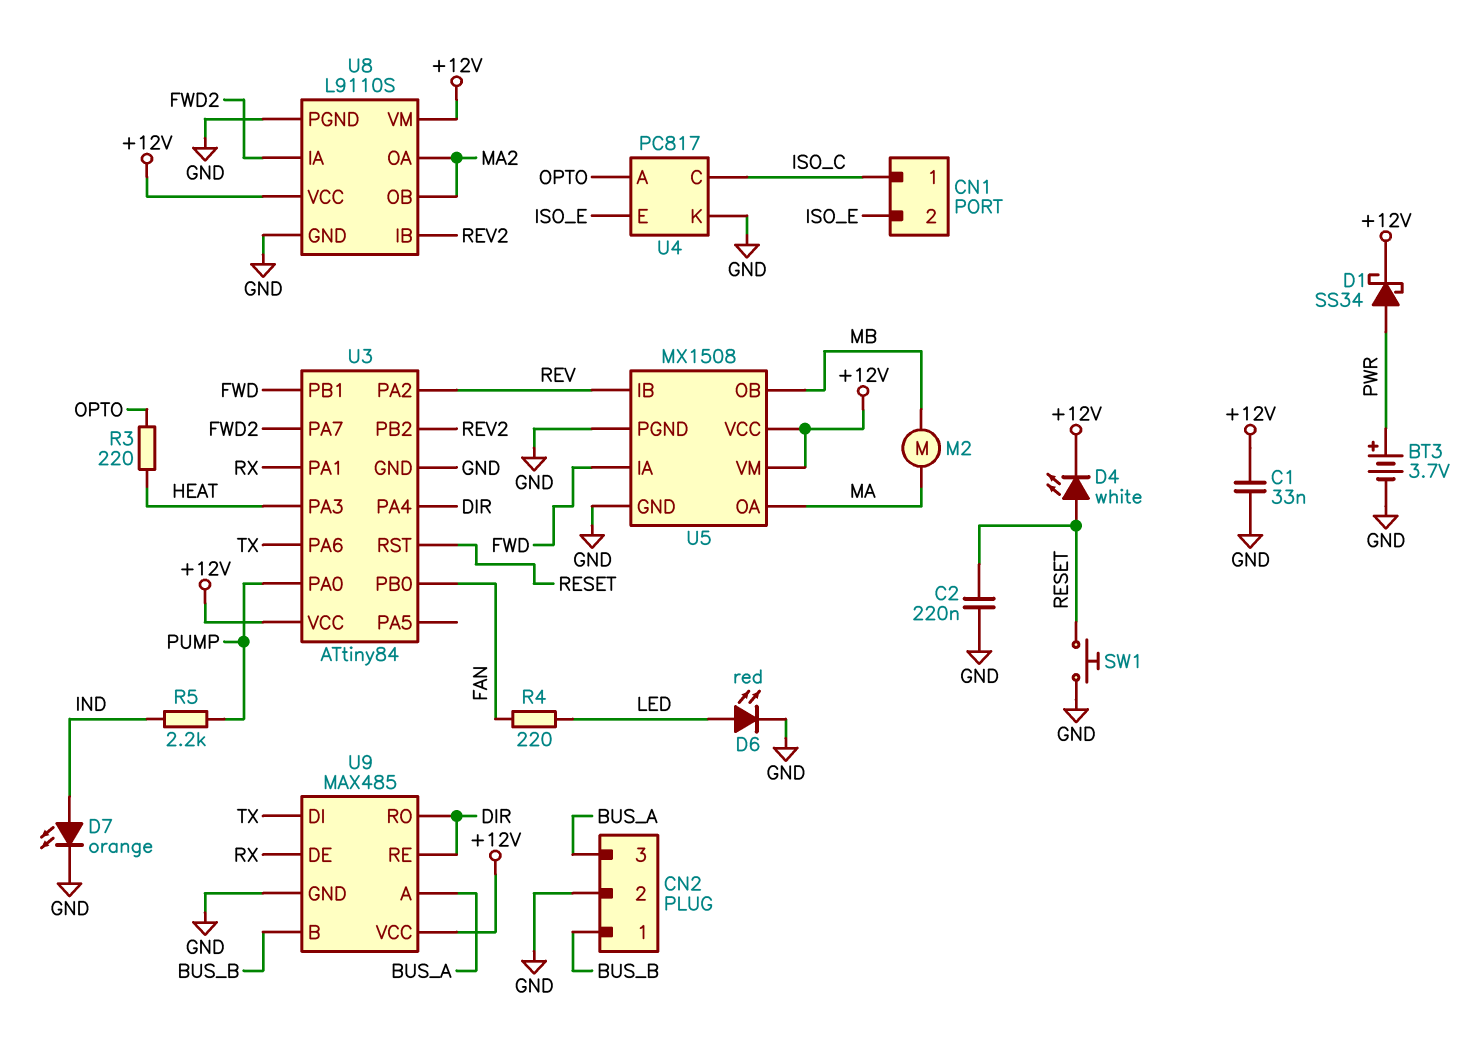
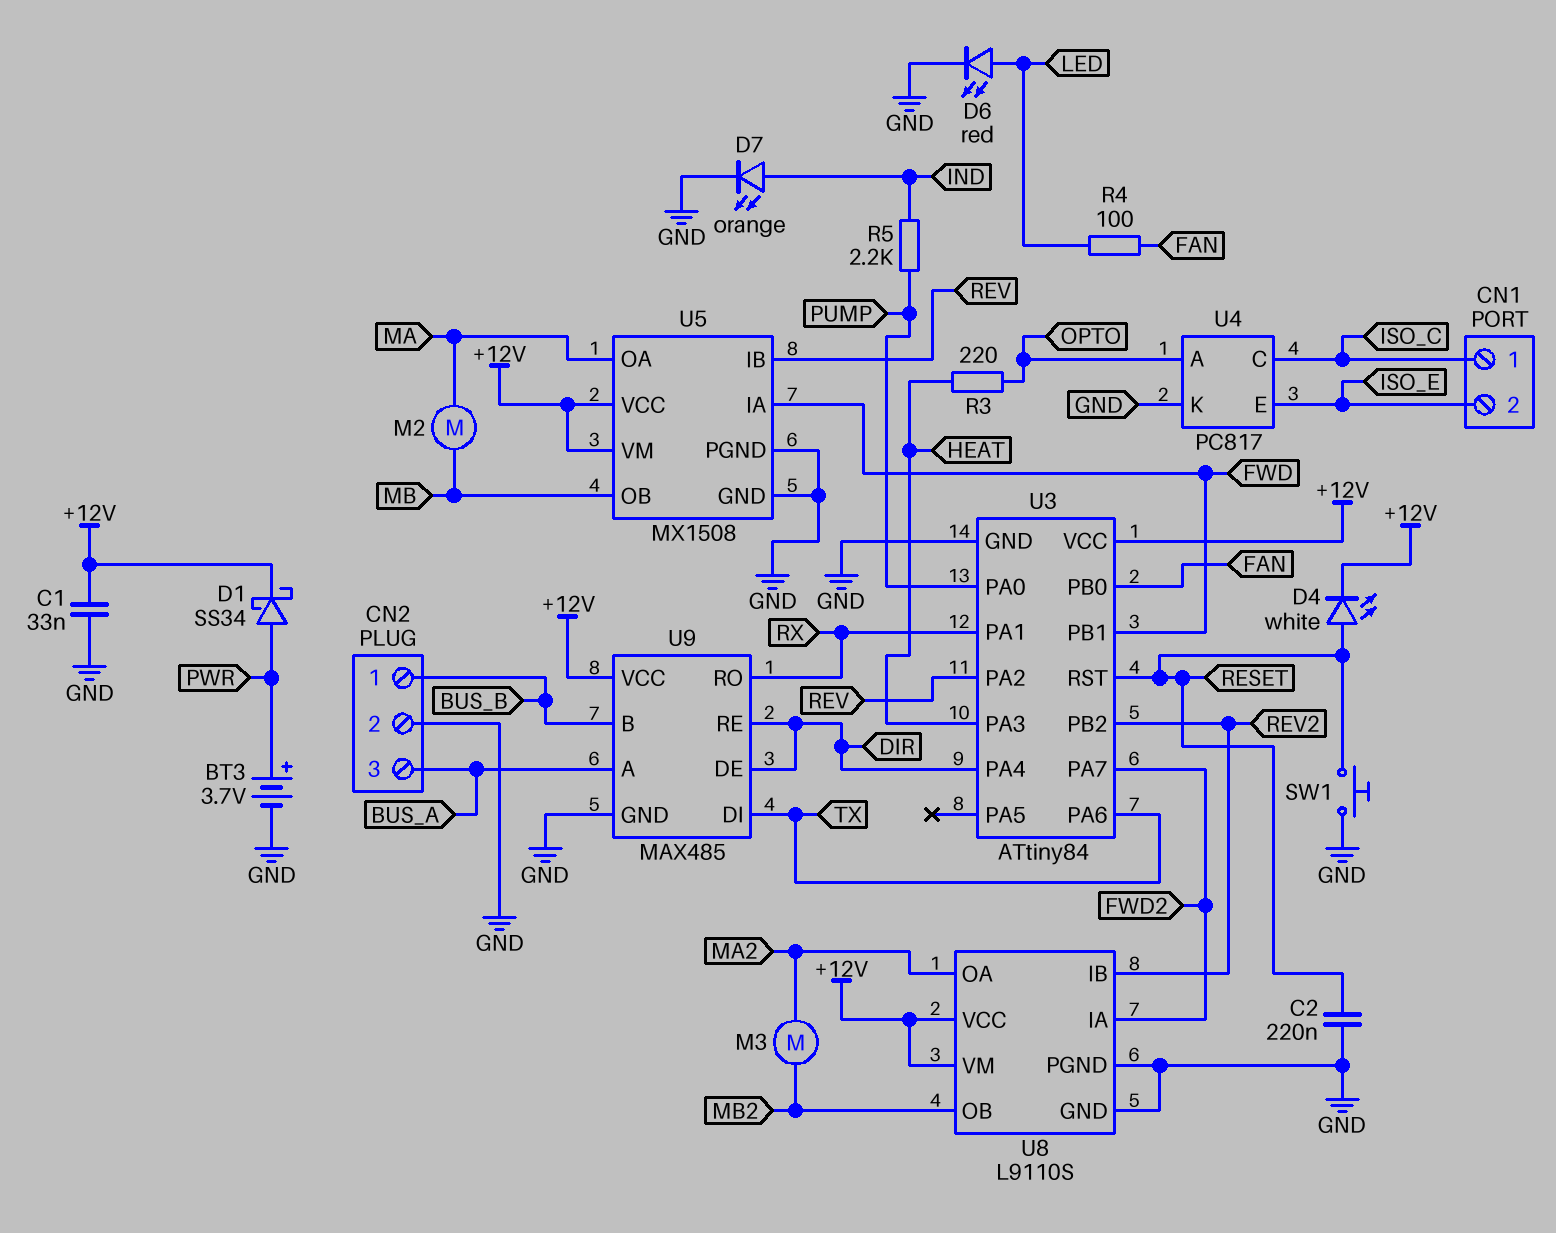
M3: none -> motor (MA2, MB2)
R4: 220 (FAN, LED) -> 100 (FAN, LED)
U8 pin OB: MA2 -> MB2
U9 pin DE: RX -> DIR
U9 pin RO: DIR -> RX

